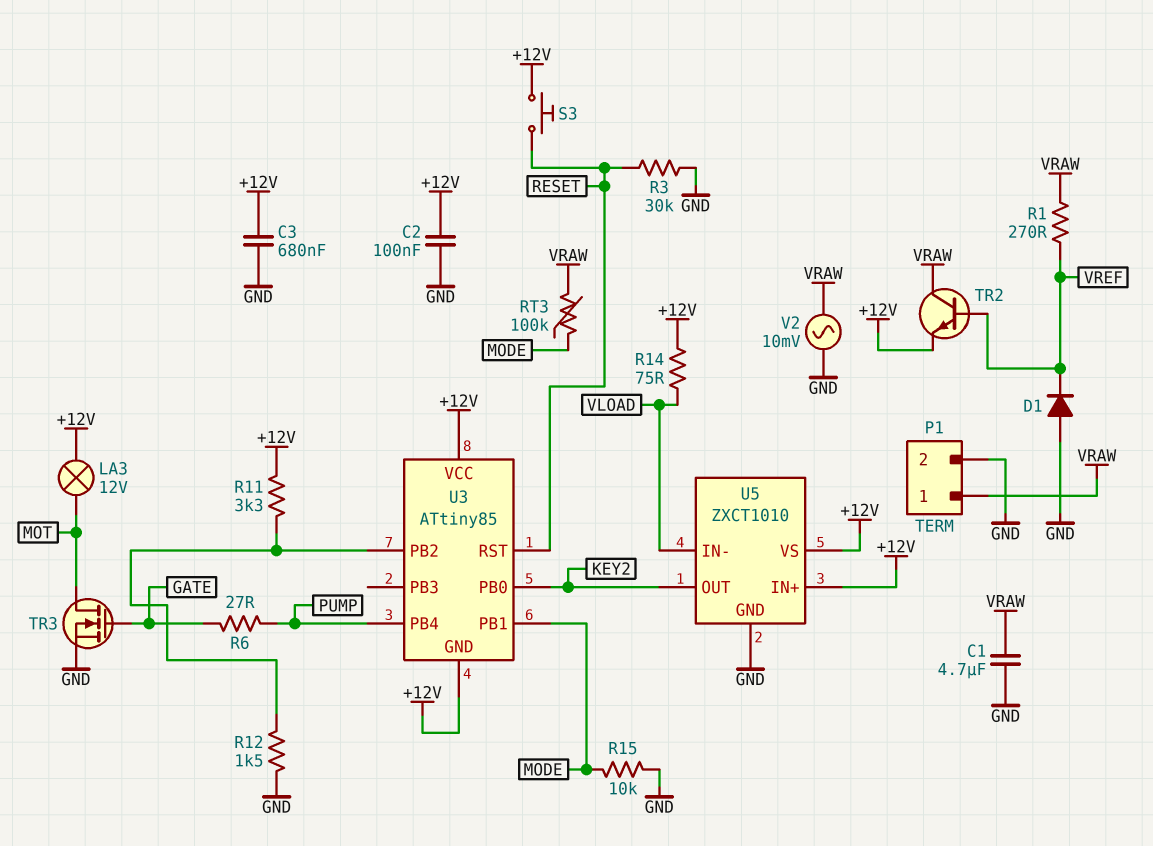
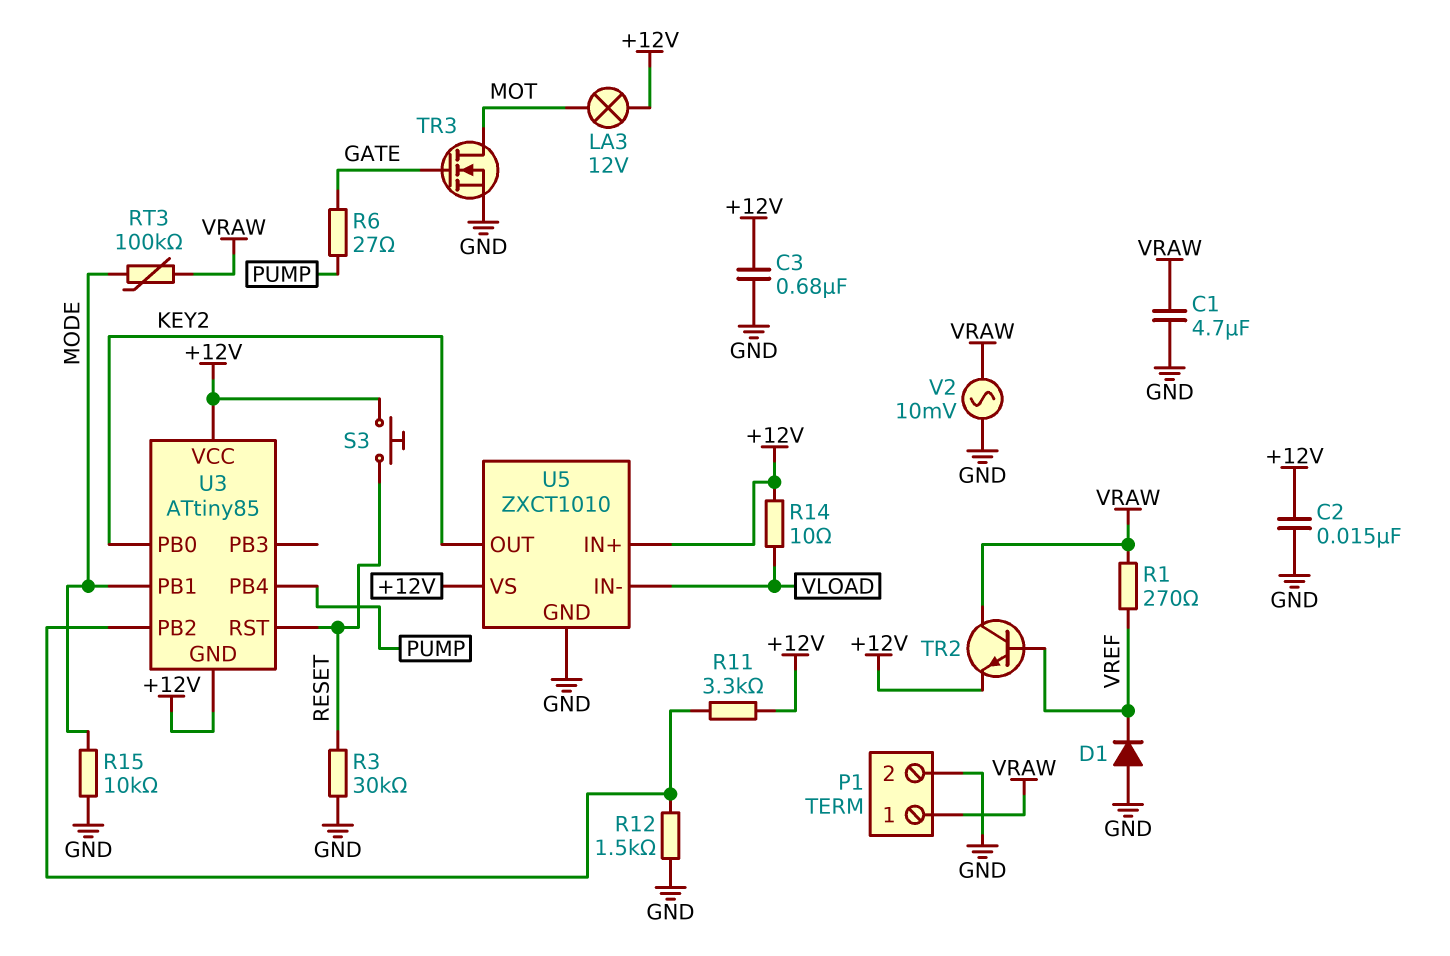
C2: 100nF (+12V, GND) -> 15nF (+12V, GND)
R14: 75 (+12V, VLOAD) -> 10 (+12V, VLOAD)

